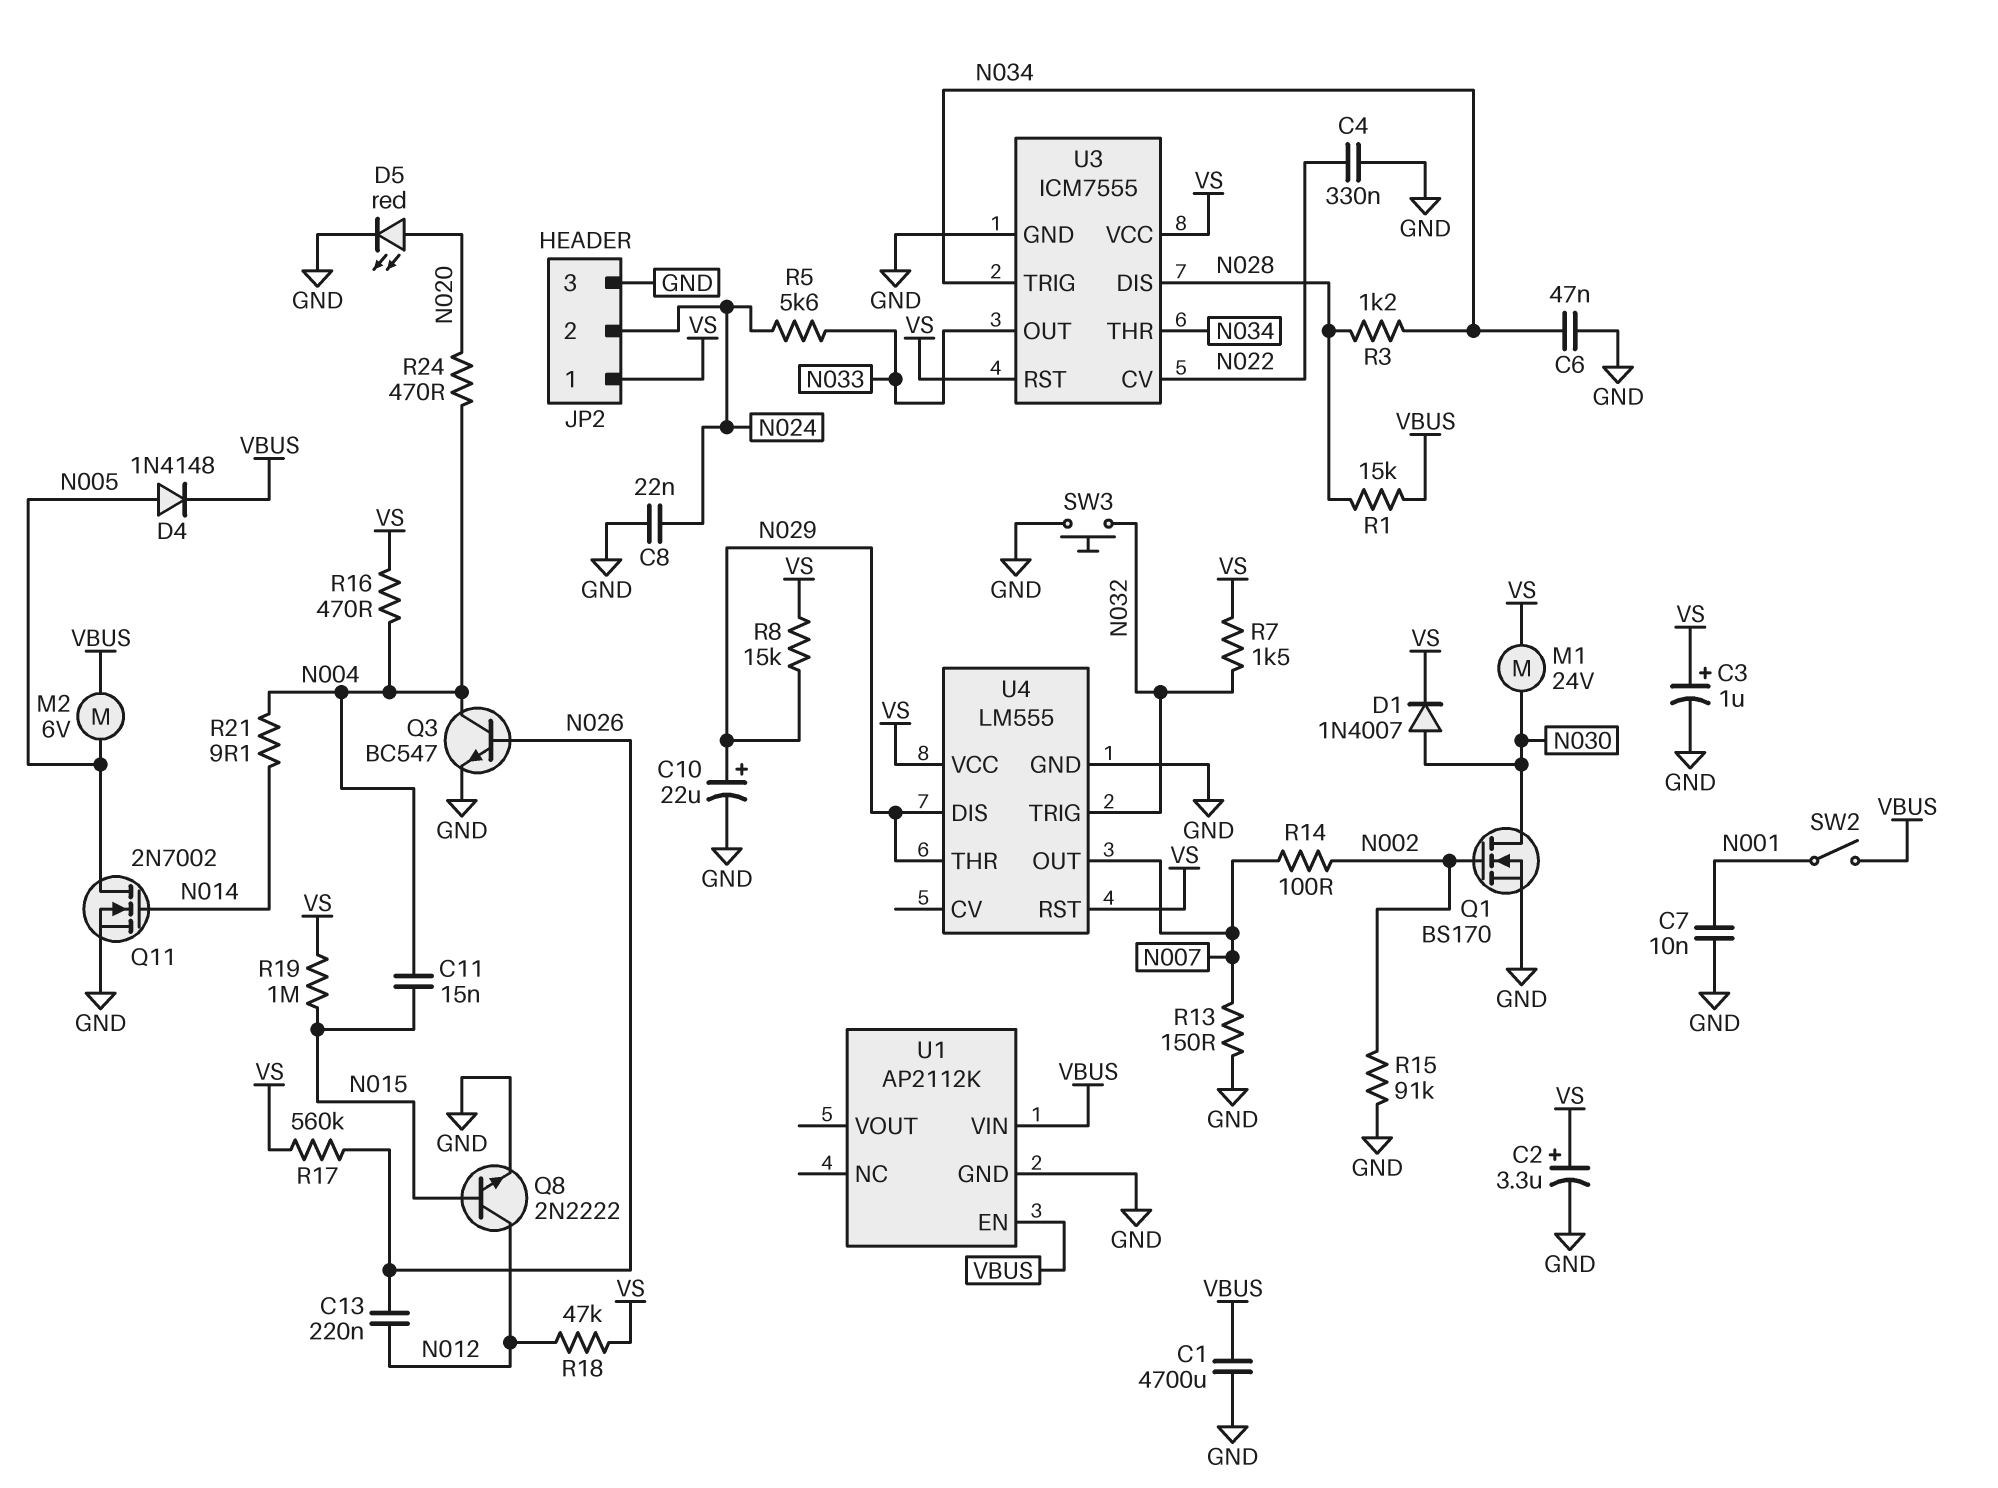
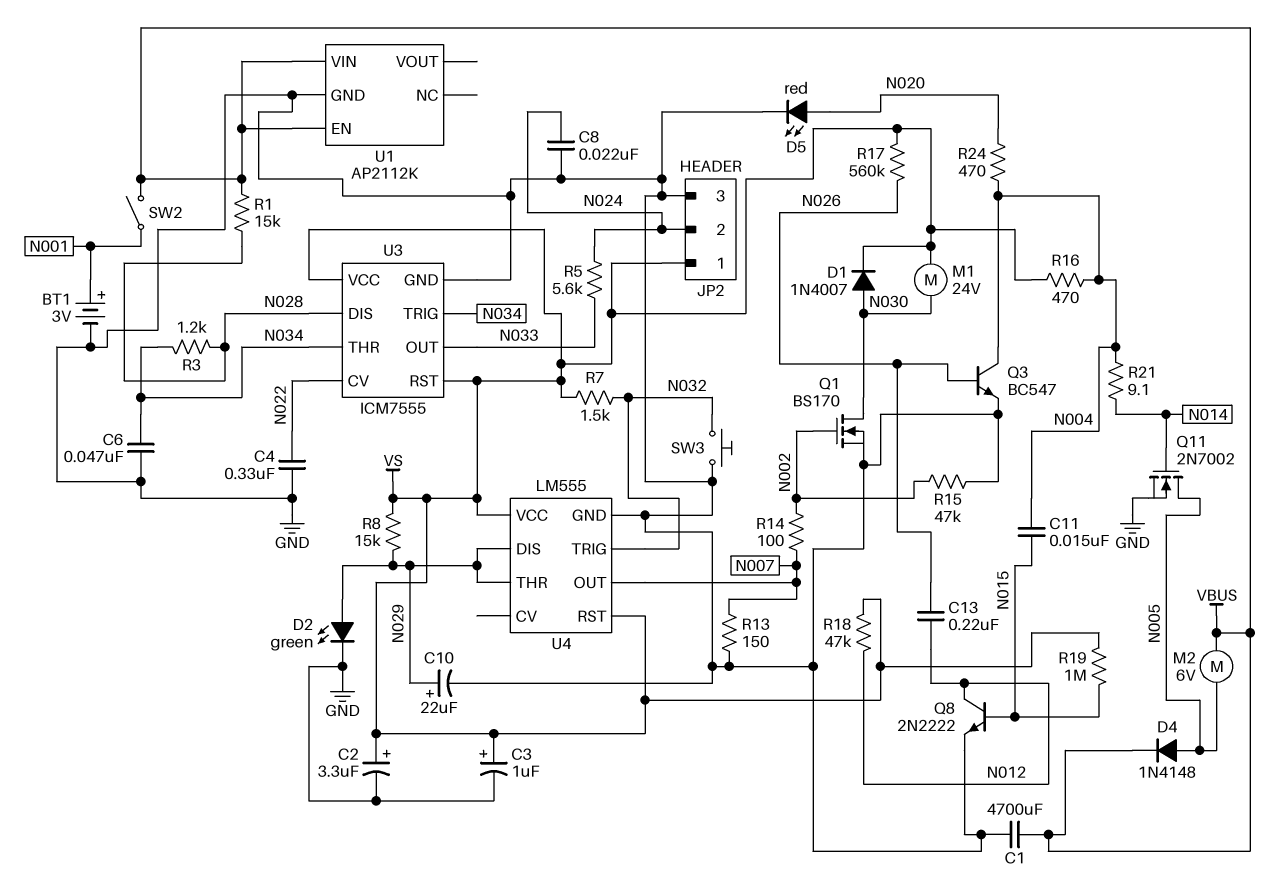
BT1: none -> 3V (plus N001, minus GND)
C7: 10nF (GND, N001) -> none
D2: none -> LED green (A N029, K GND)
R15: 91k (GND, N002) -> 47k (GND, N002)

